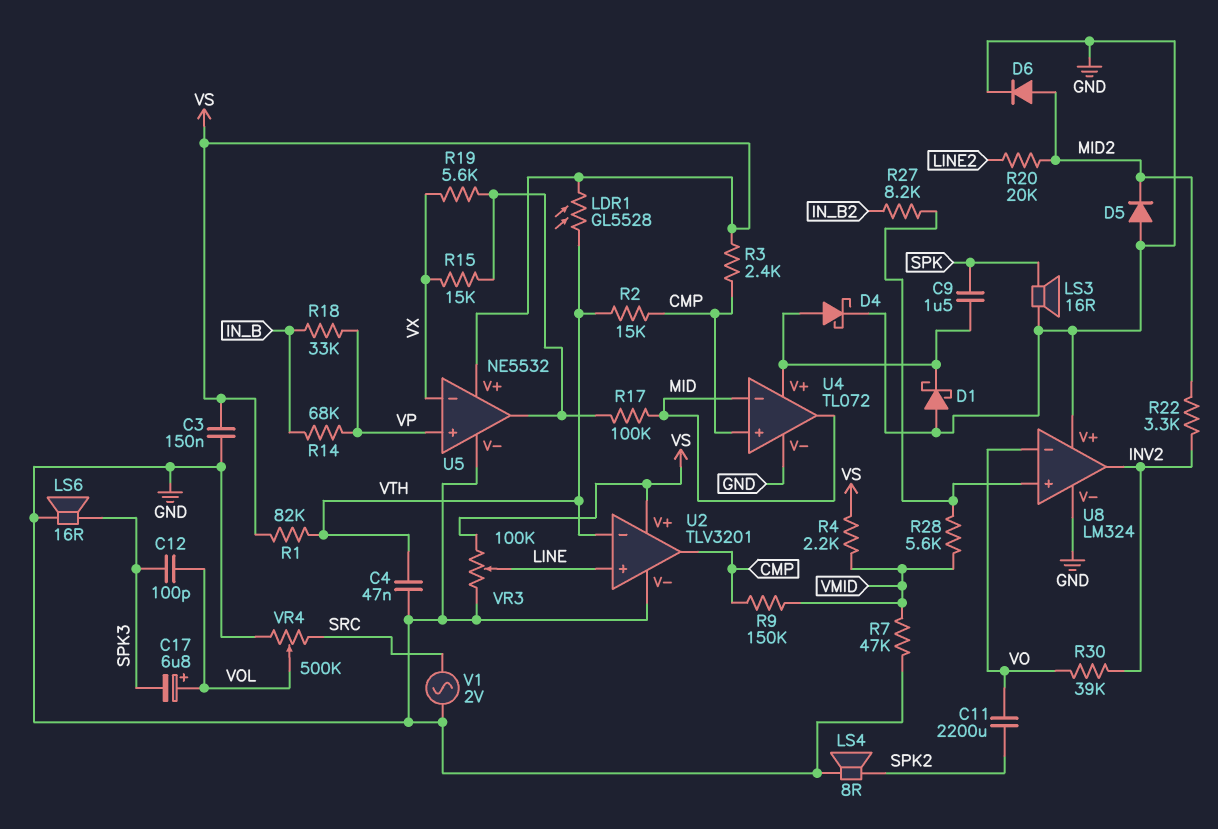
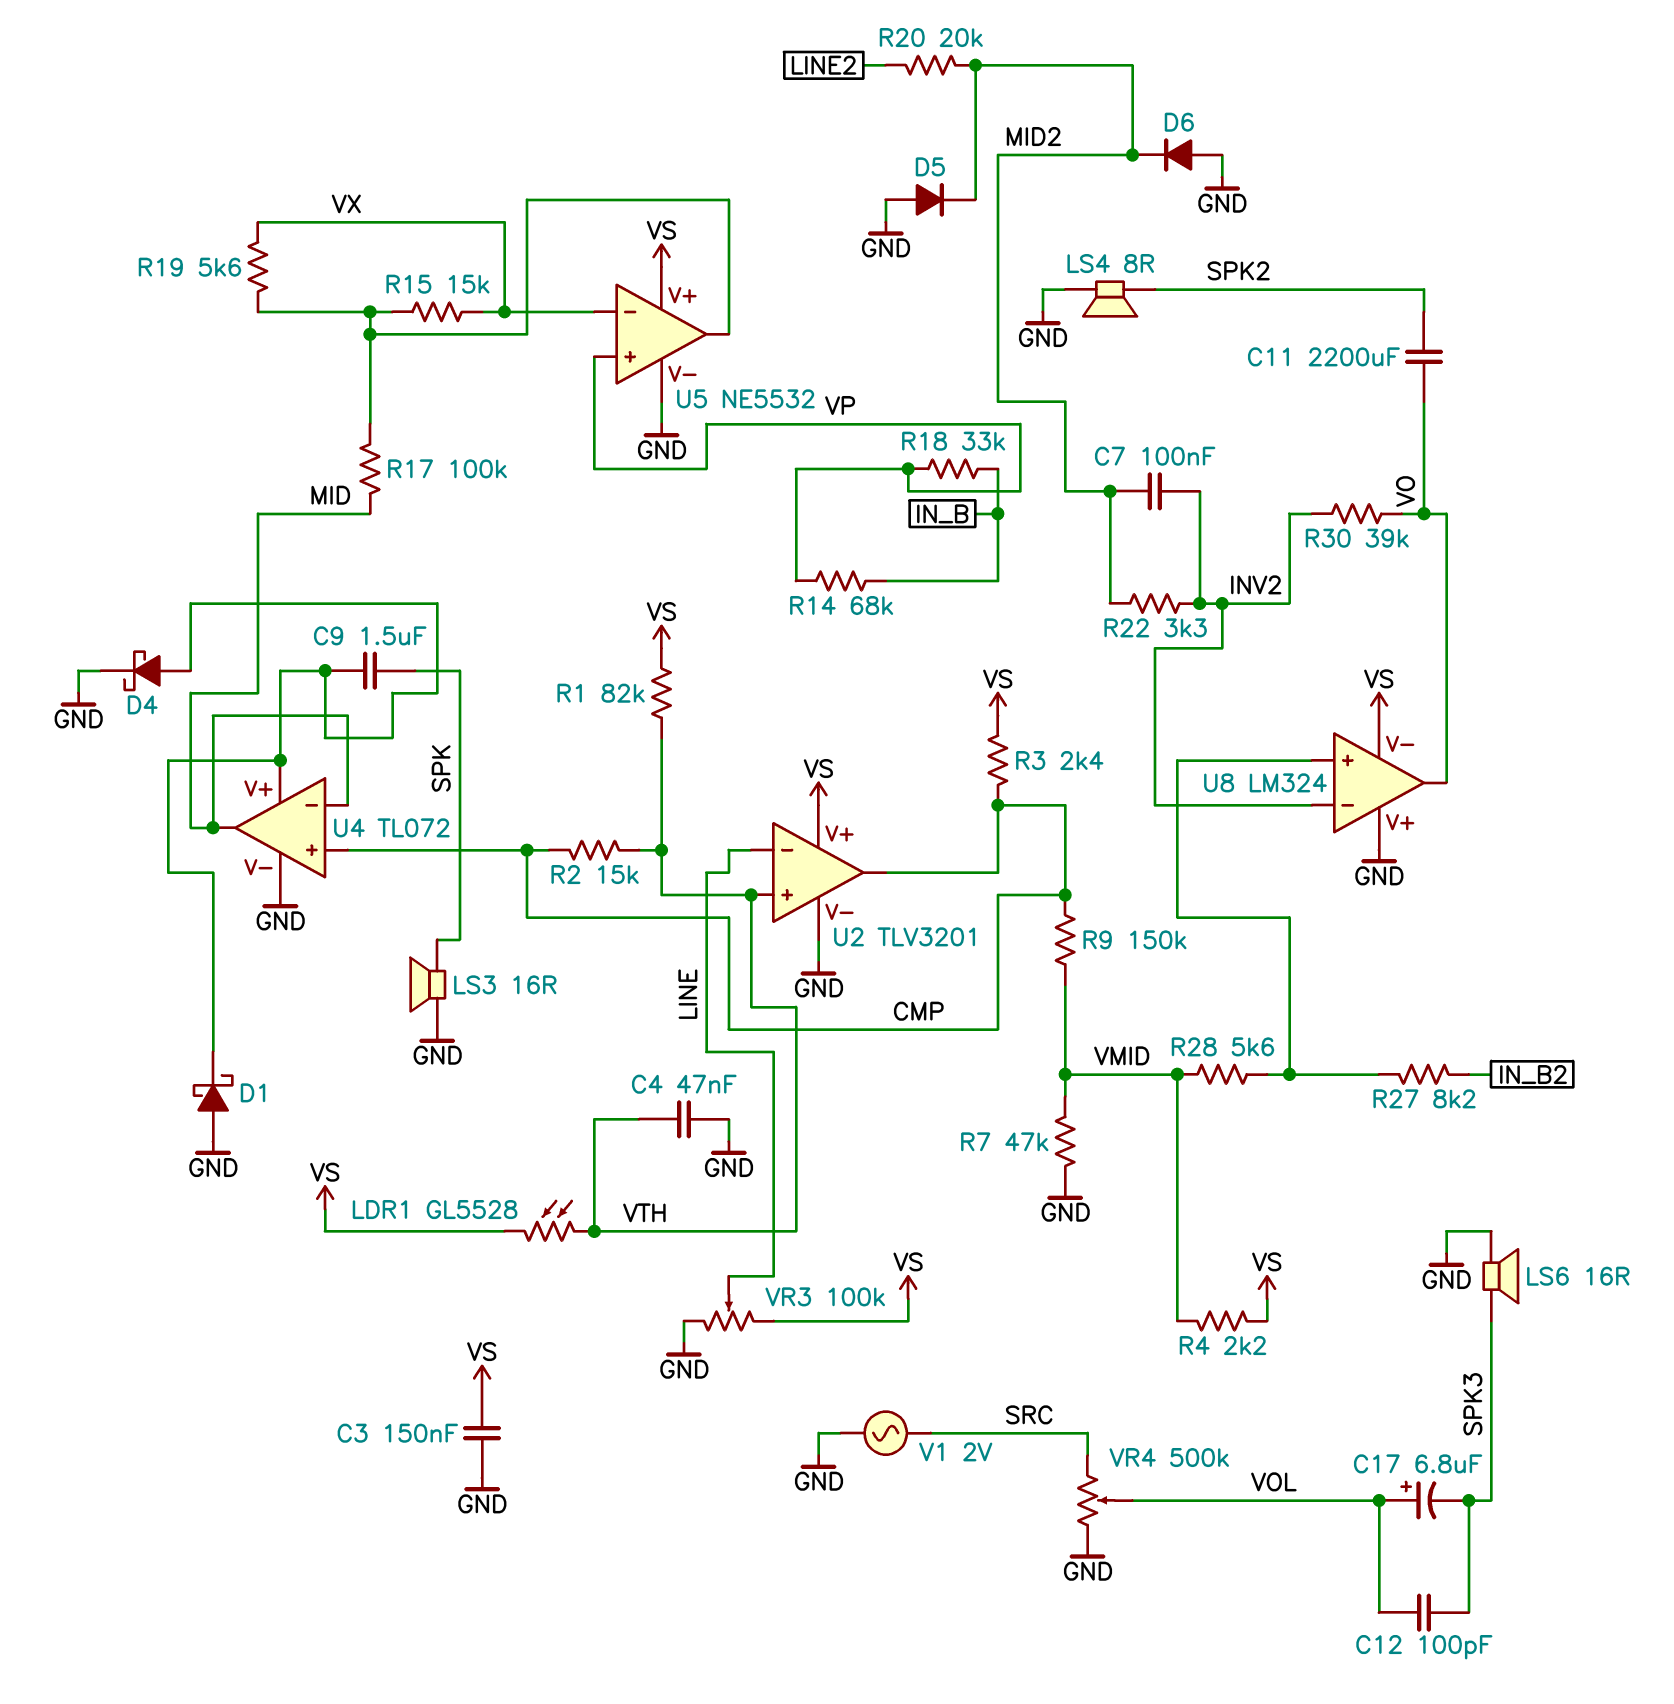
C7: none -> 100nF (INV2, MID2)
D6: diode (A MID2, K GND) -> diode (A GND, K MID2)
U2 pin in+: LINE -> VTH
U2 pin in-: VTH -> LINE
U8 pin V-: GND -> VS
U8 pin in-: VO -> INV2
U8 pin out: INV2 -> VO

